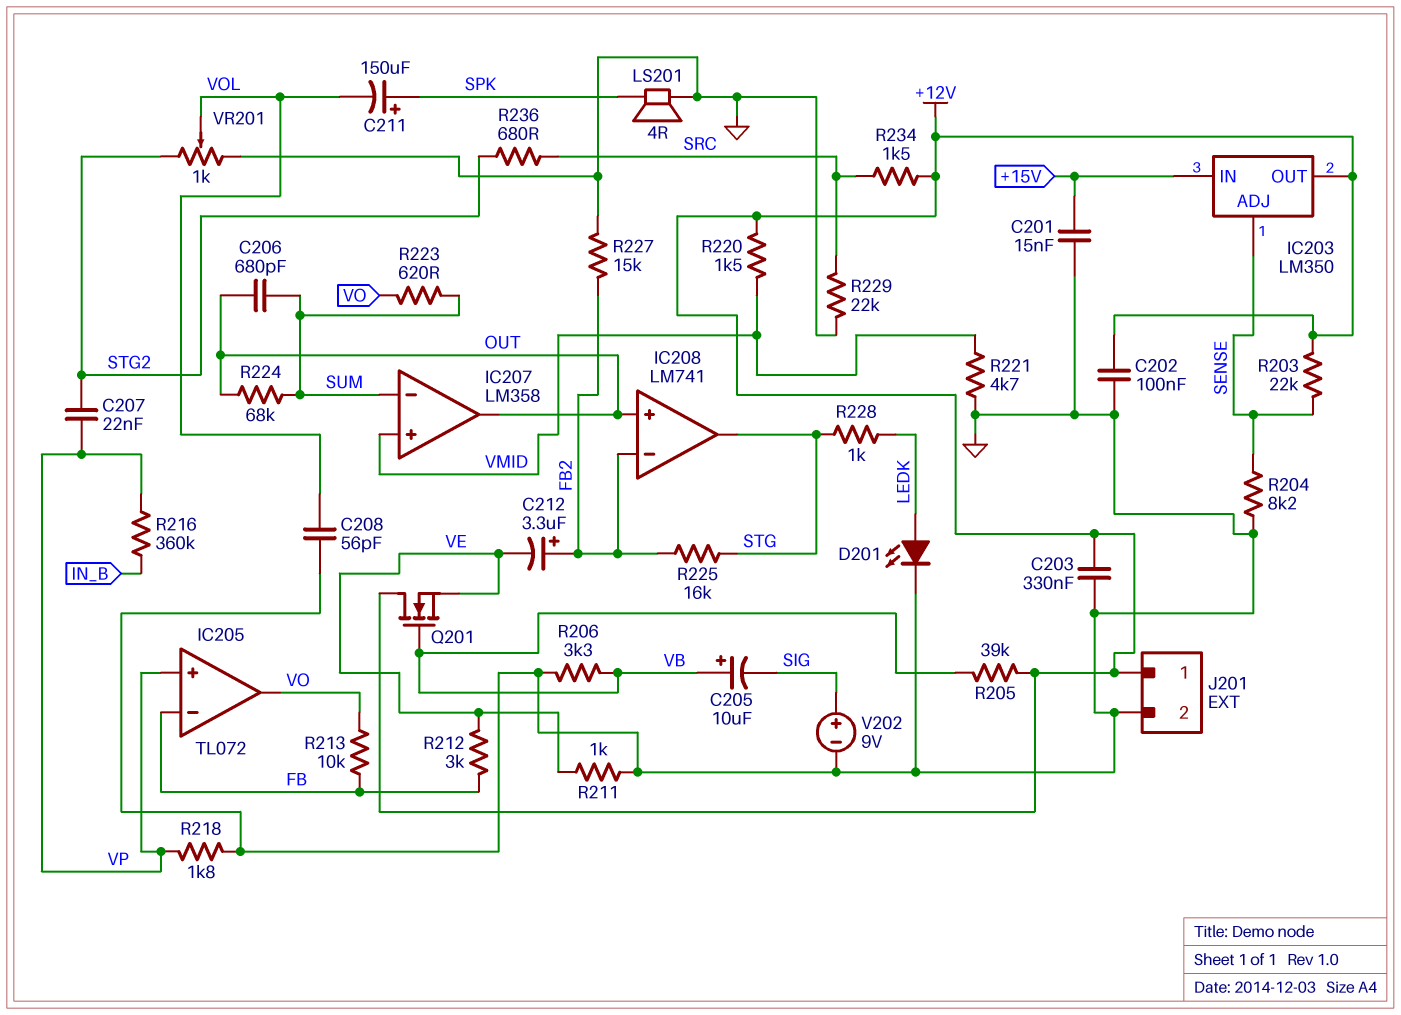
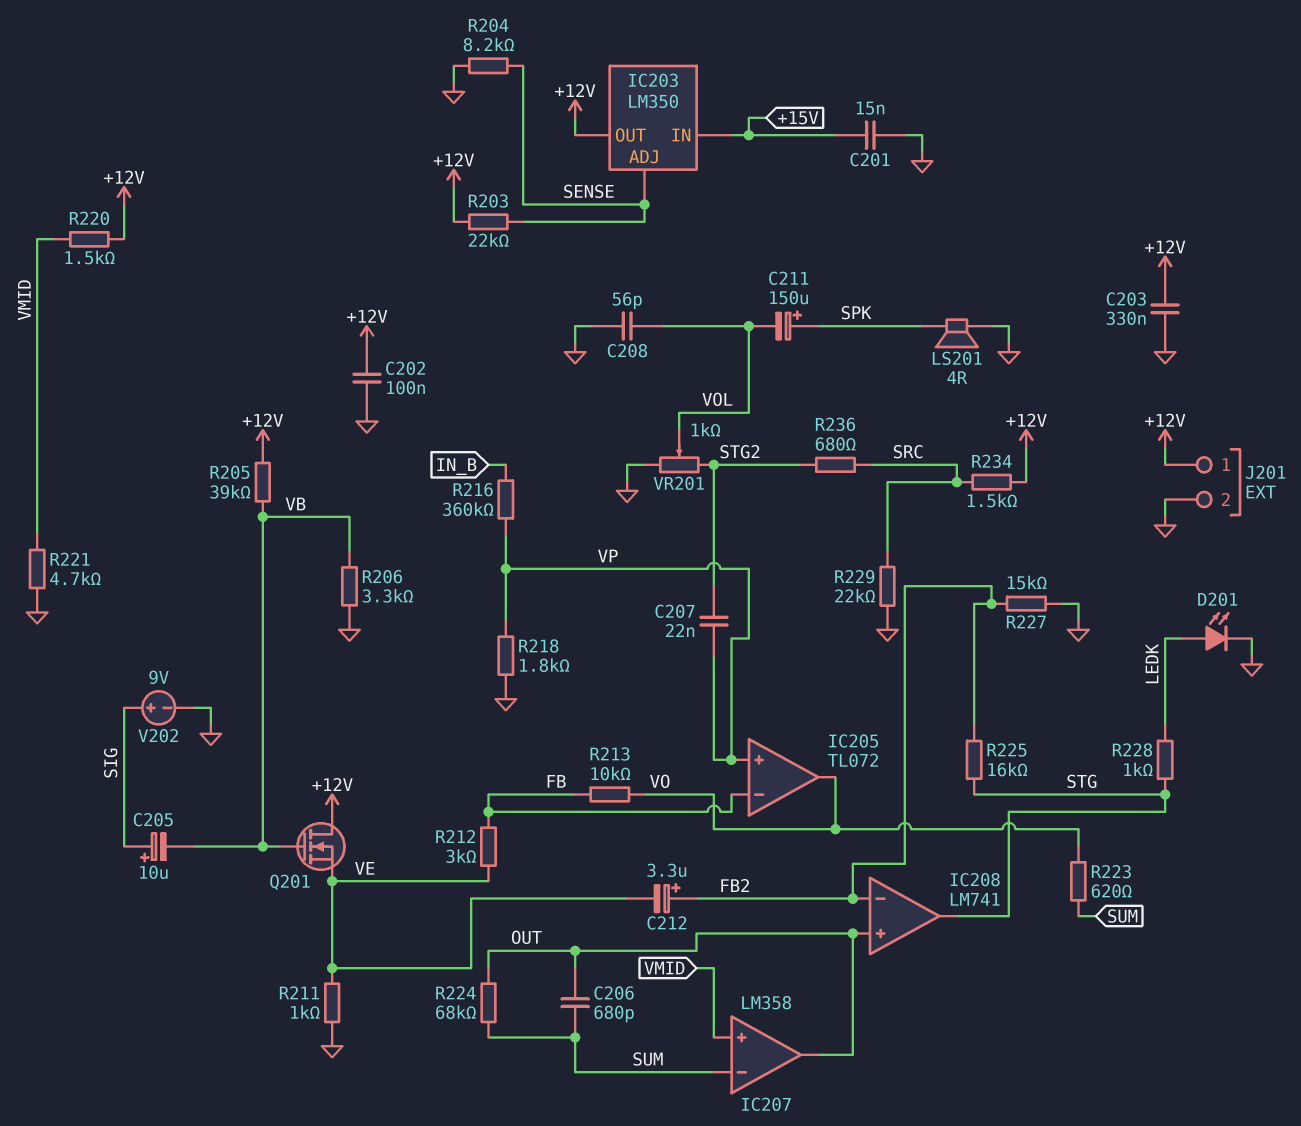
C205: 10uF (plus VB, minus SIG) -> 10uF (plus SIG, minus VB)

